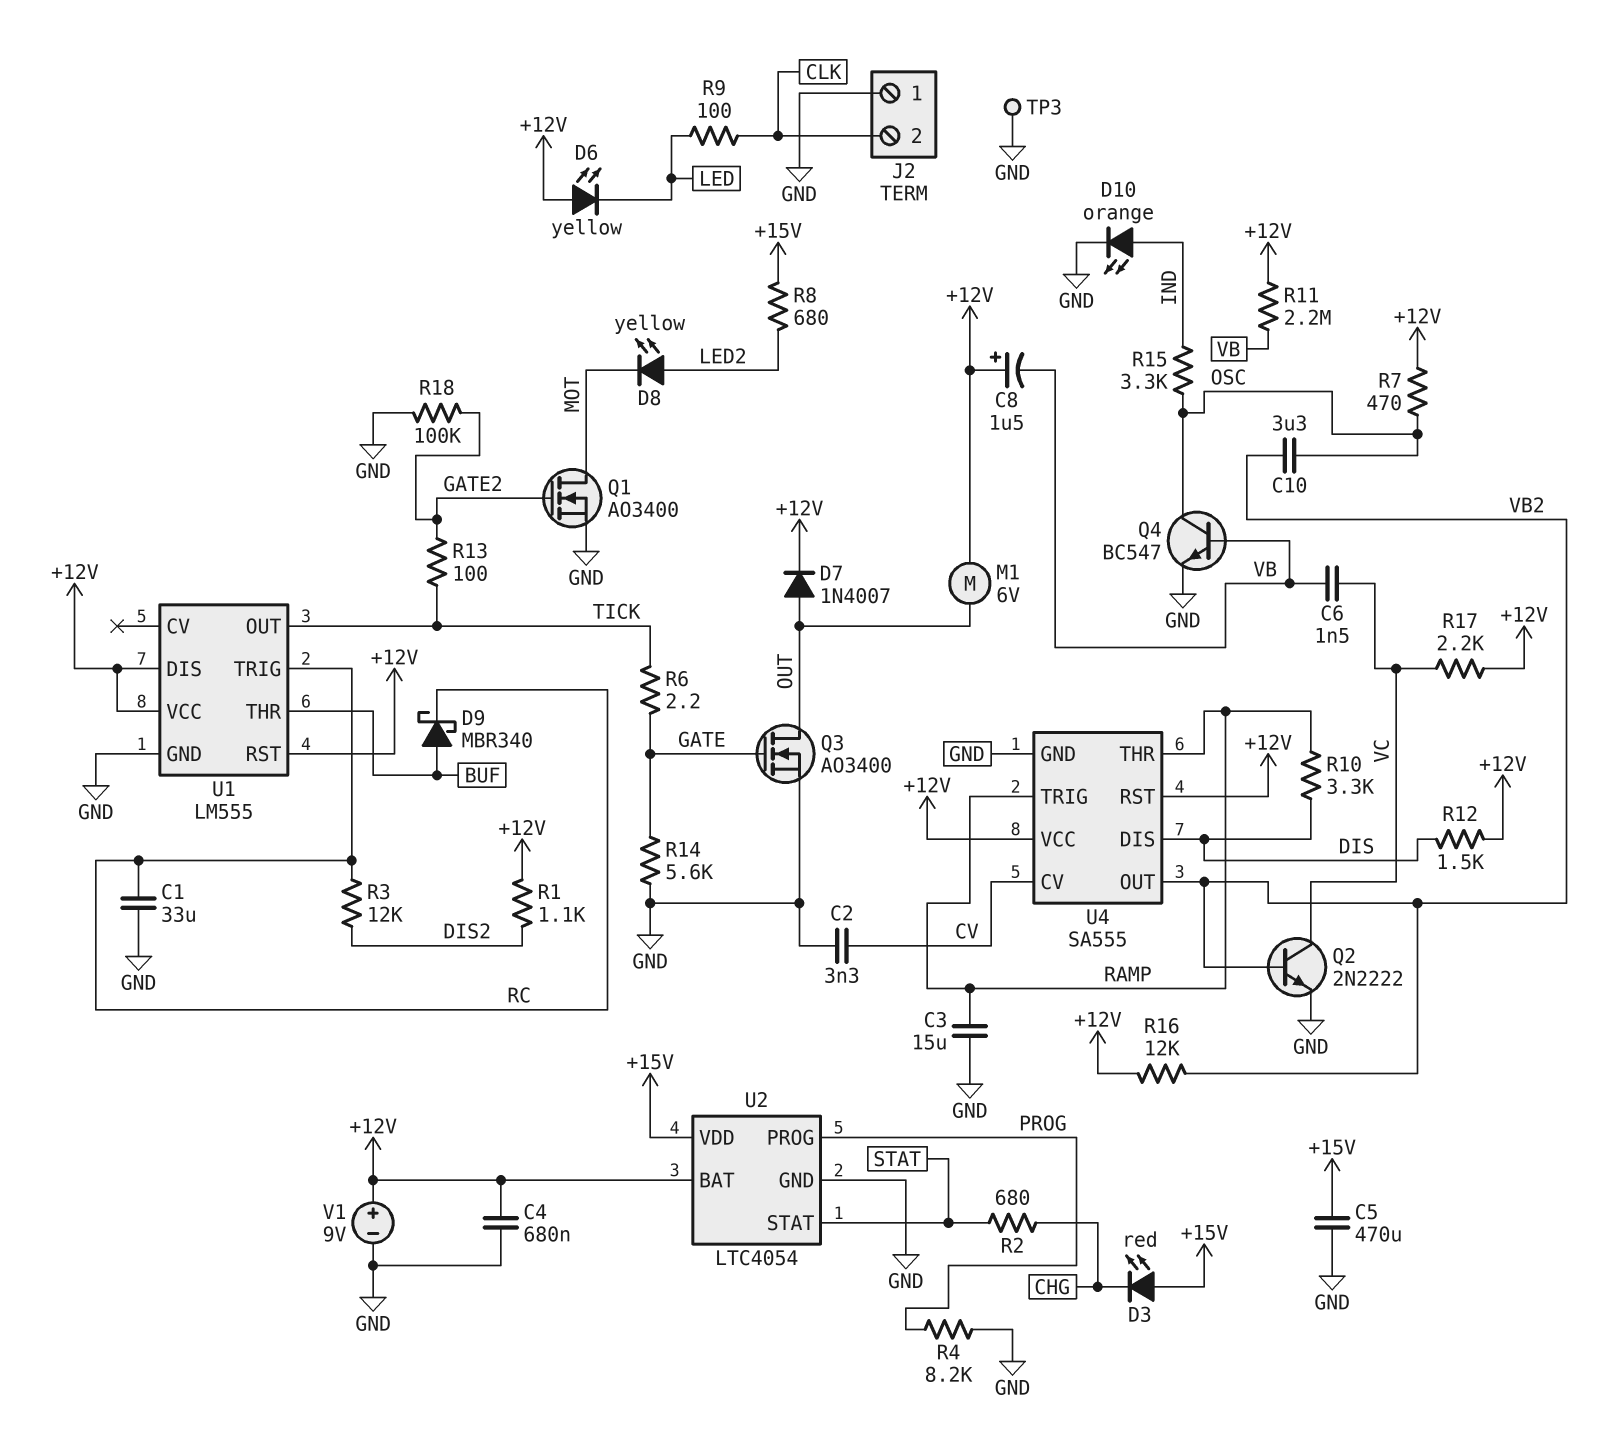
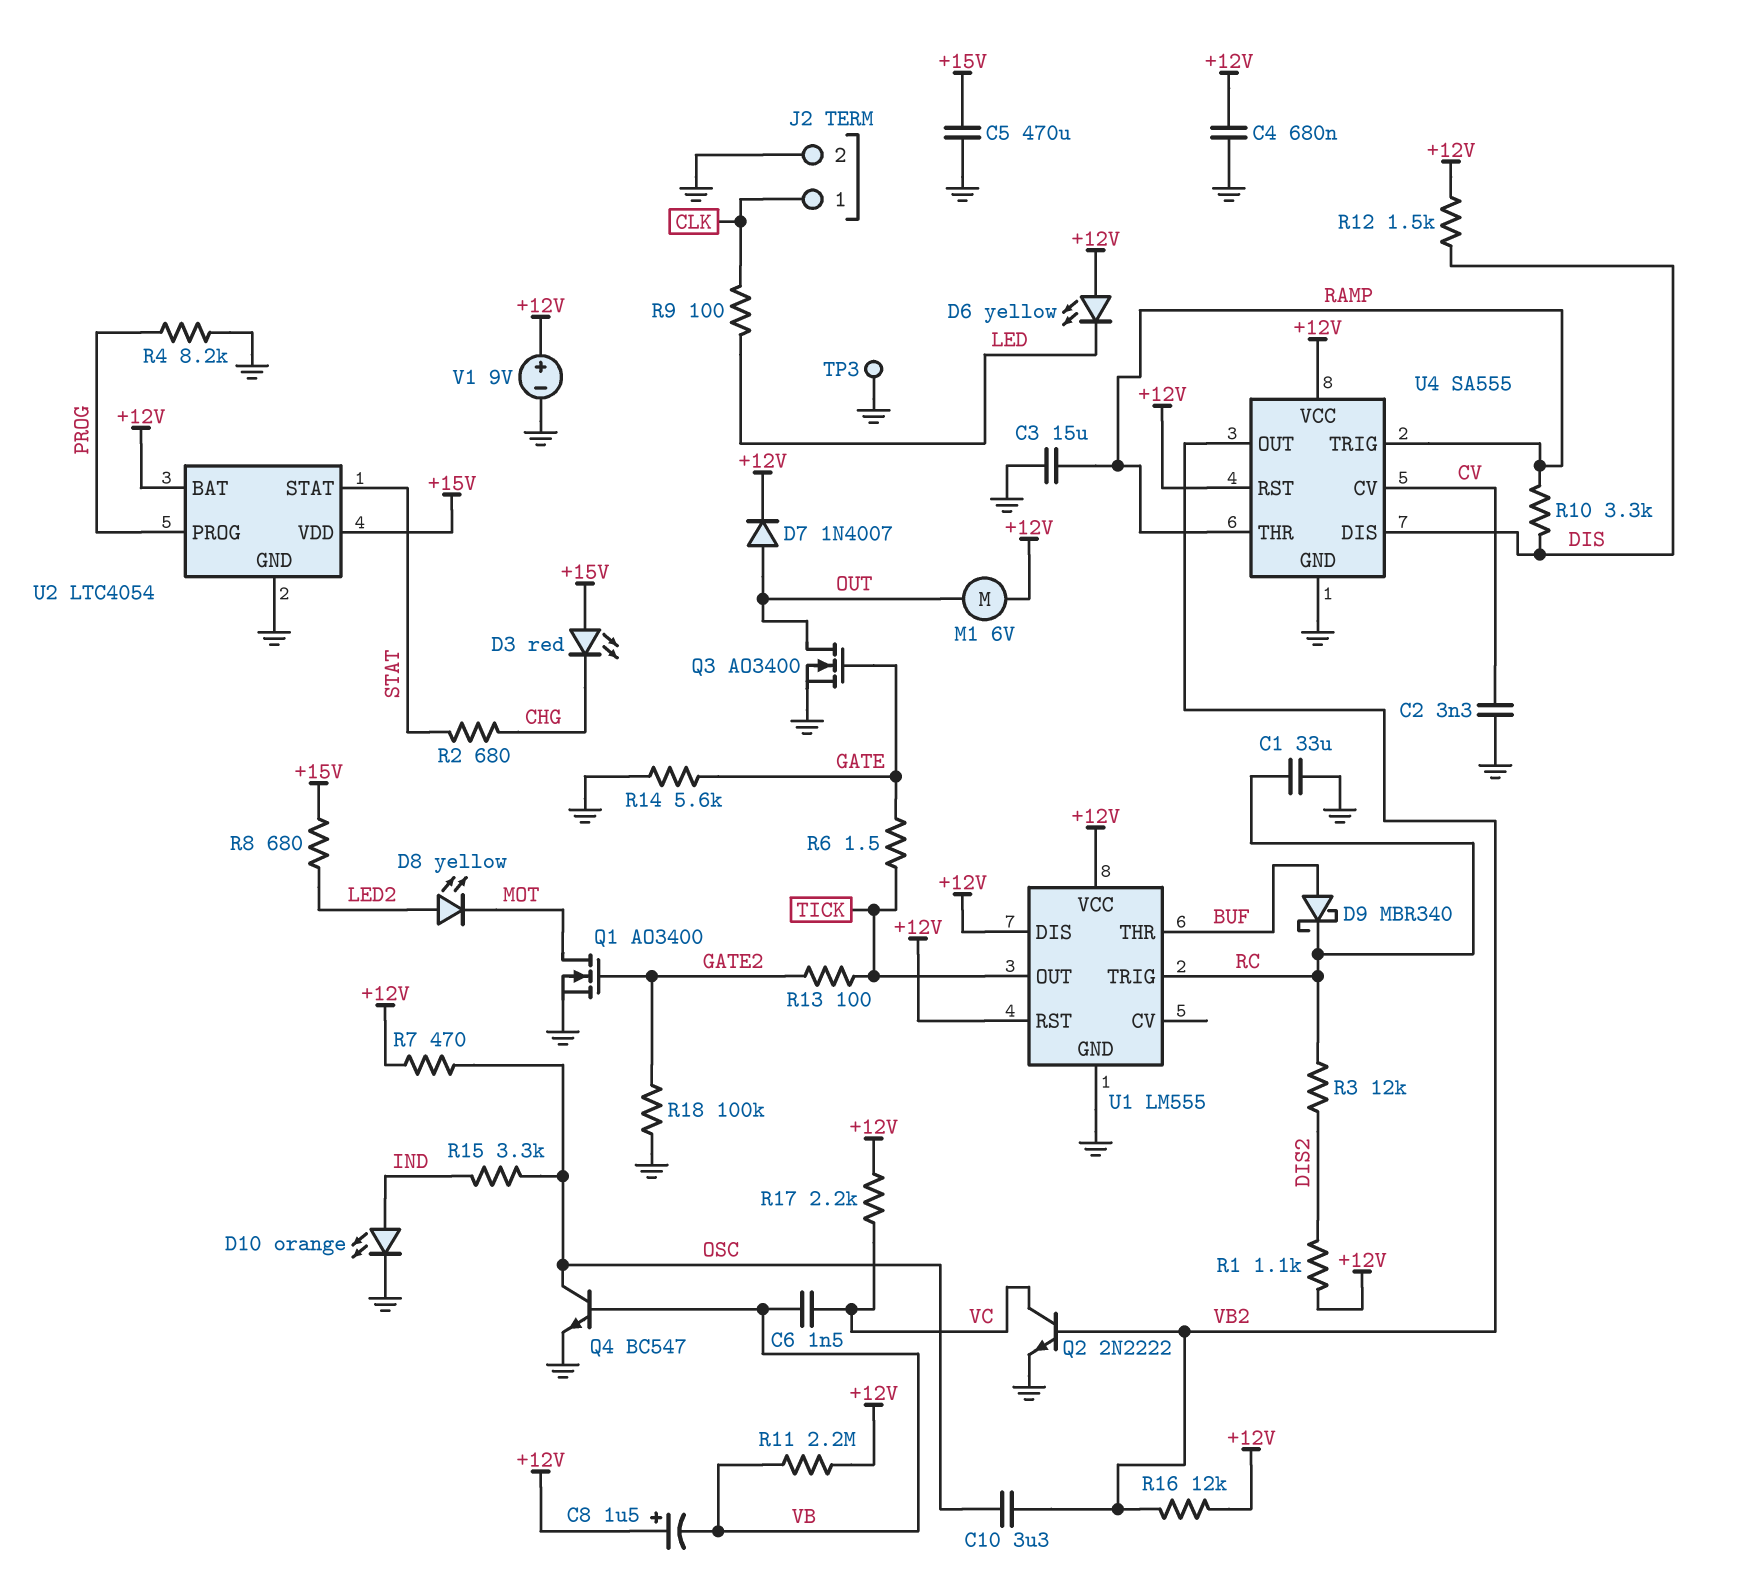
J2 pin 1: GND -> CLK
J2 pin 2: CLK -> GND
R6: 2.2 (GATE, TICK) -> 1.5 (GATE, TICK)

